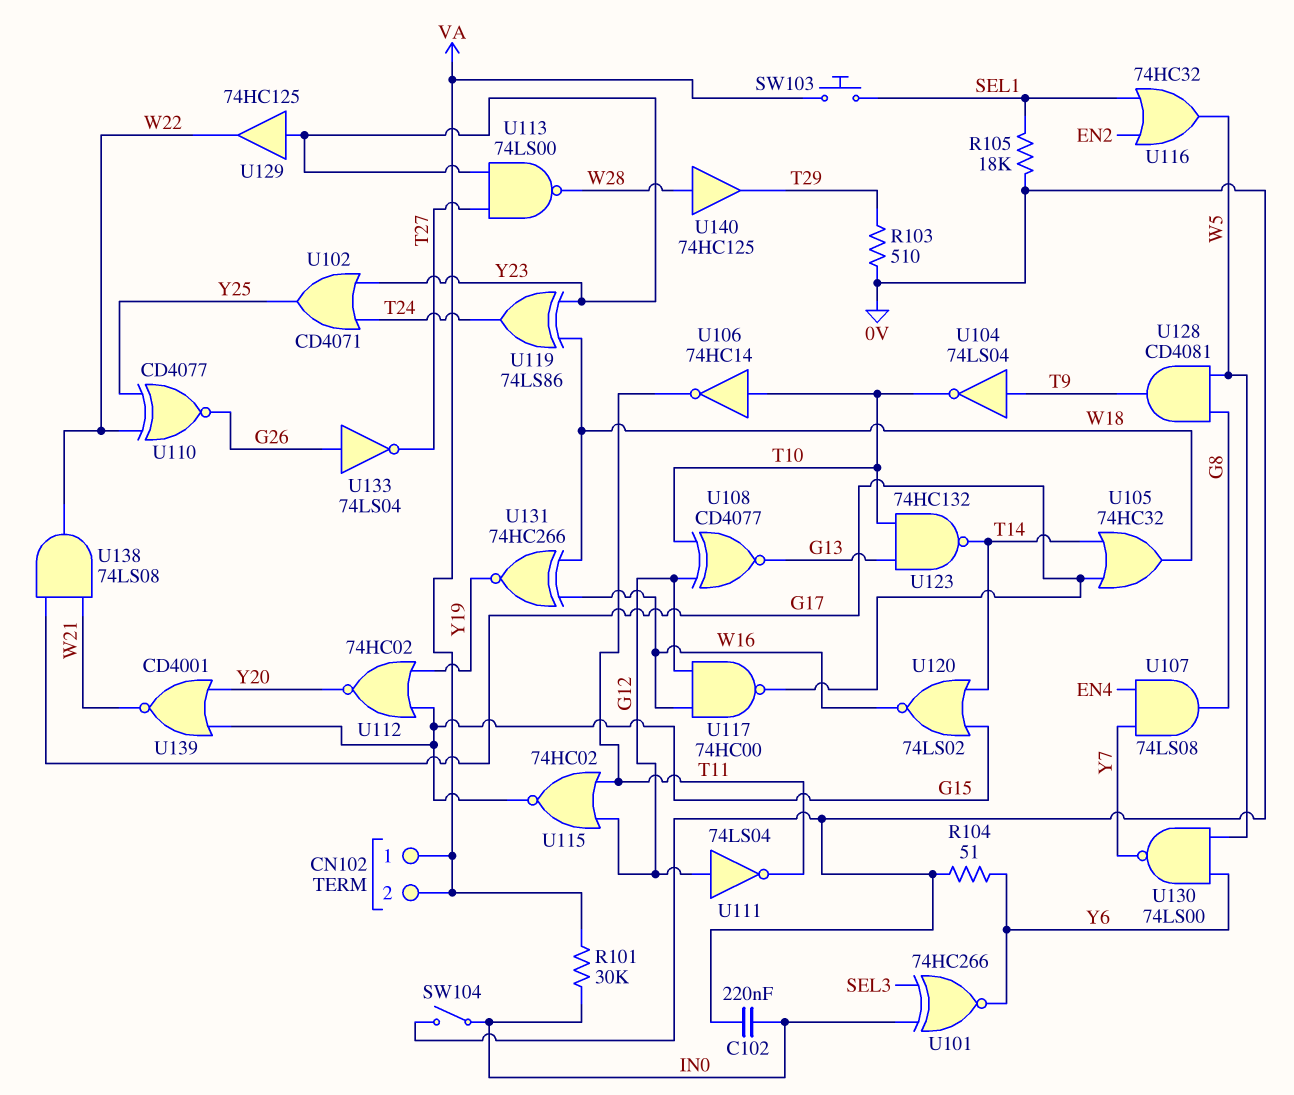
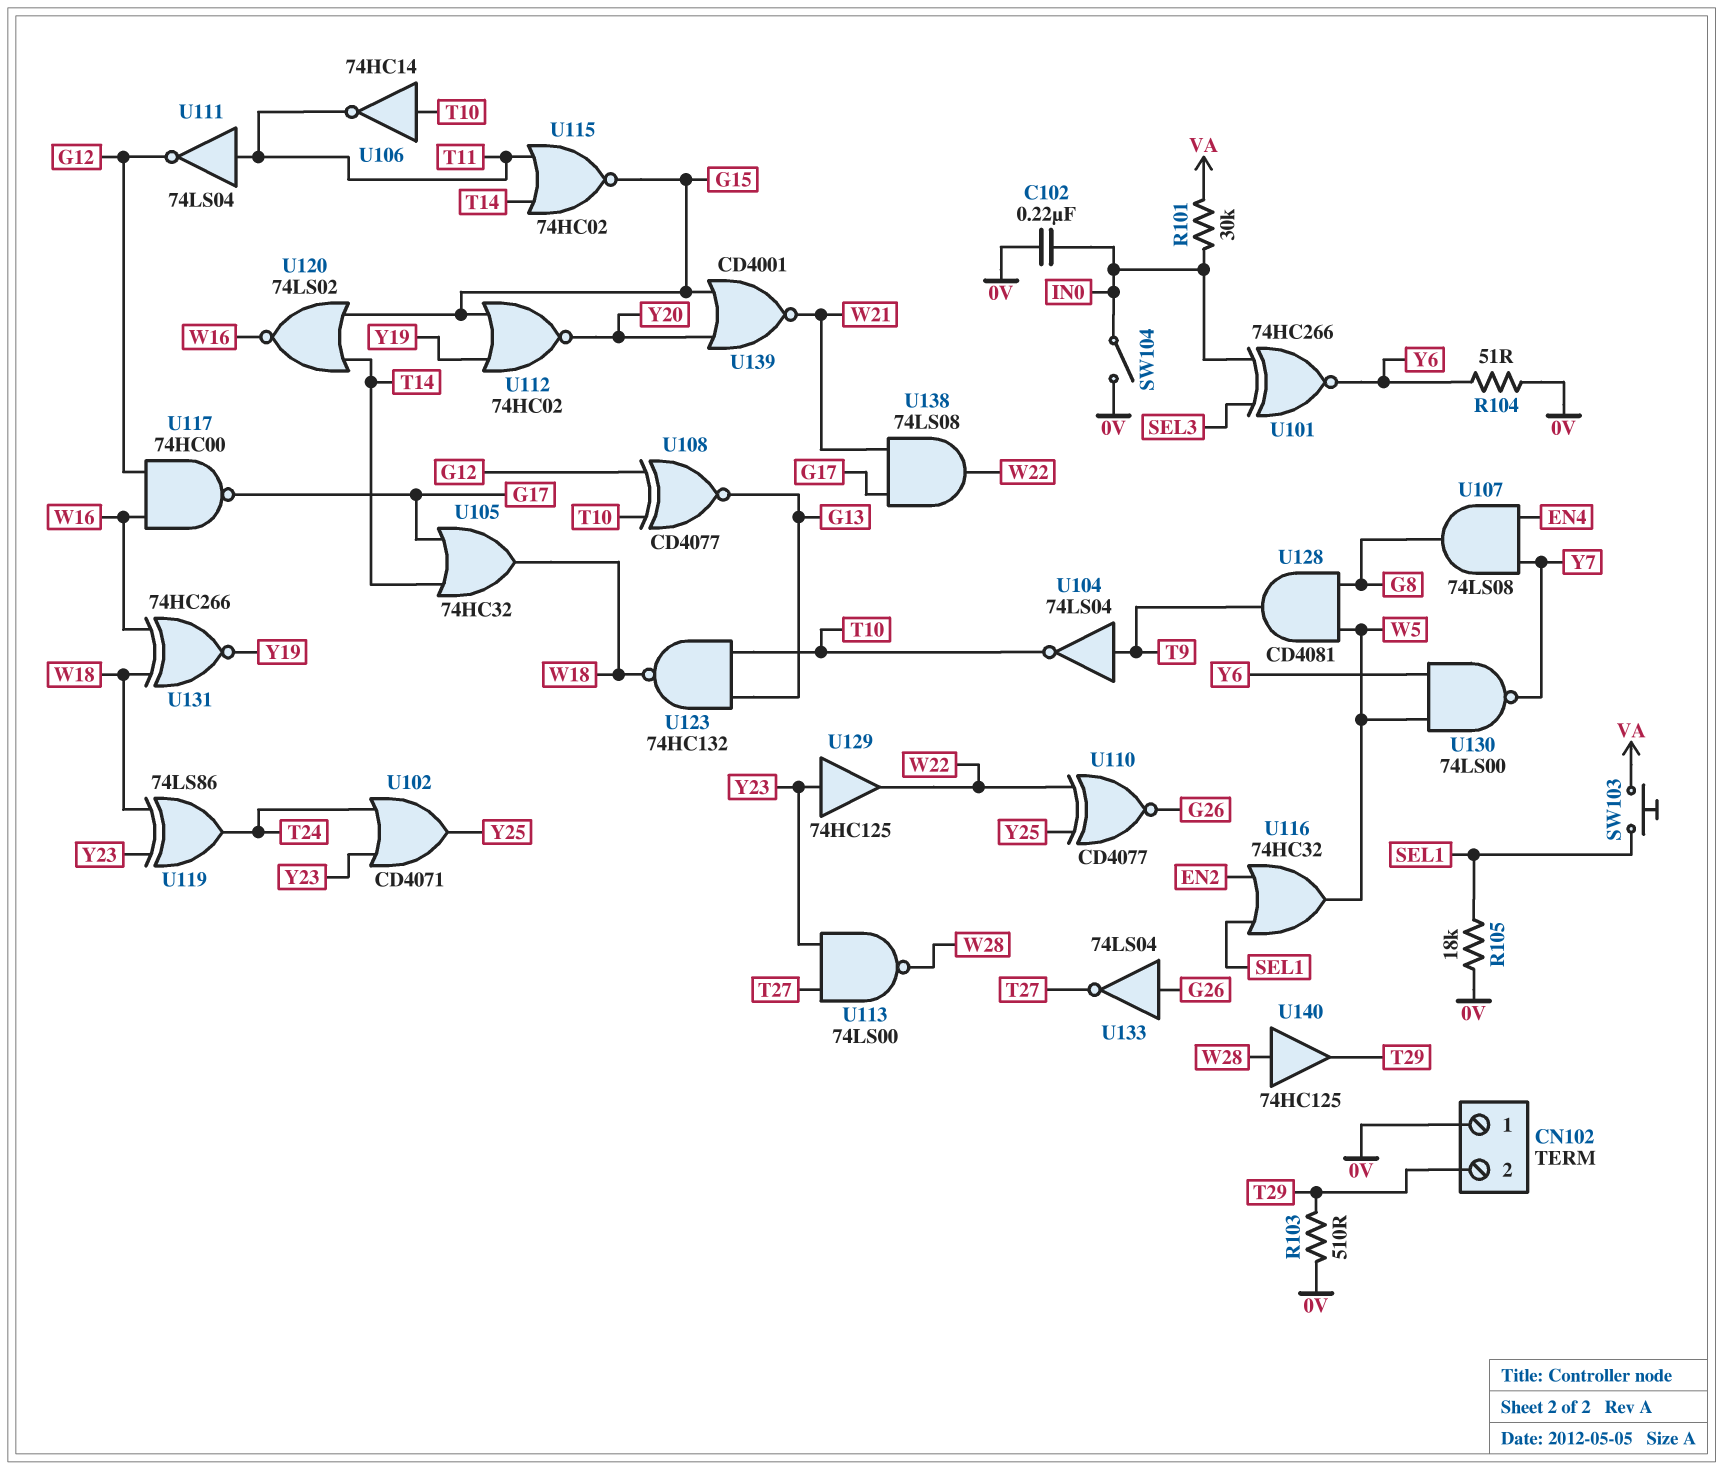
CN102 pin 1: VA -> 0V
CN102 pin 2: VA -> T29
U111: NOT 74LS04 (in G12, out T11) -> NOT 74LS04 (in T11, out G12)
U115: NOR 74HC02 (in G12, in T11, out G15) -> NOR 74HC02 (in T11, in T14, out G15)
U123: NAND 74HC132 (in G13, in T10, out T14) -> NAND 74HC132 (in G13, in T10, out W18)

